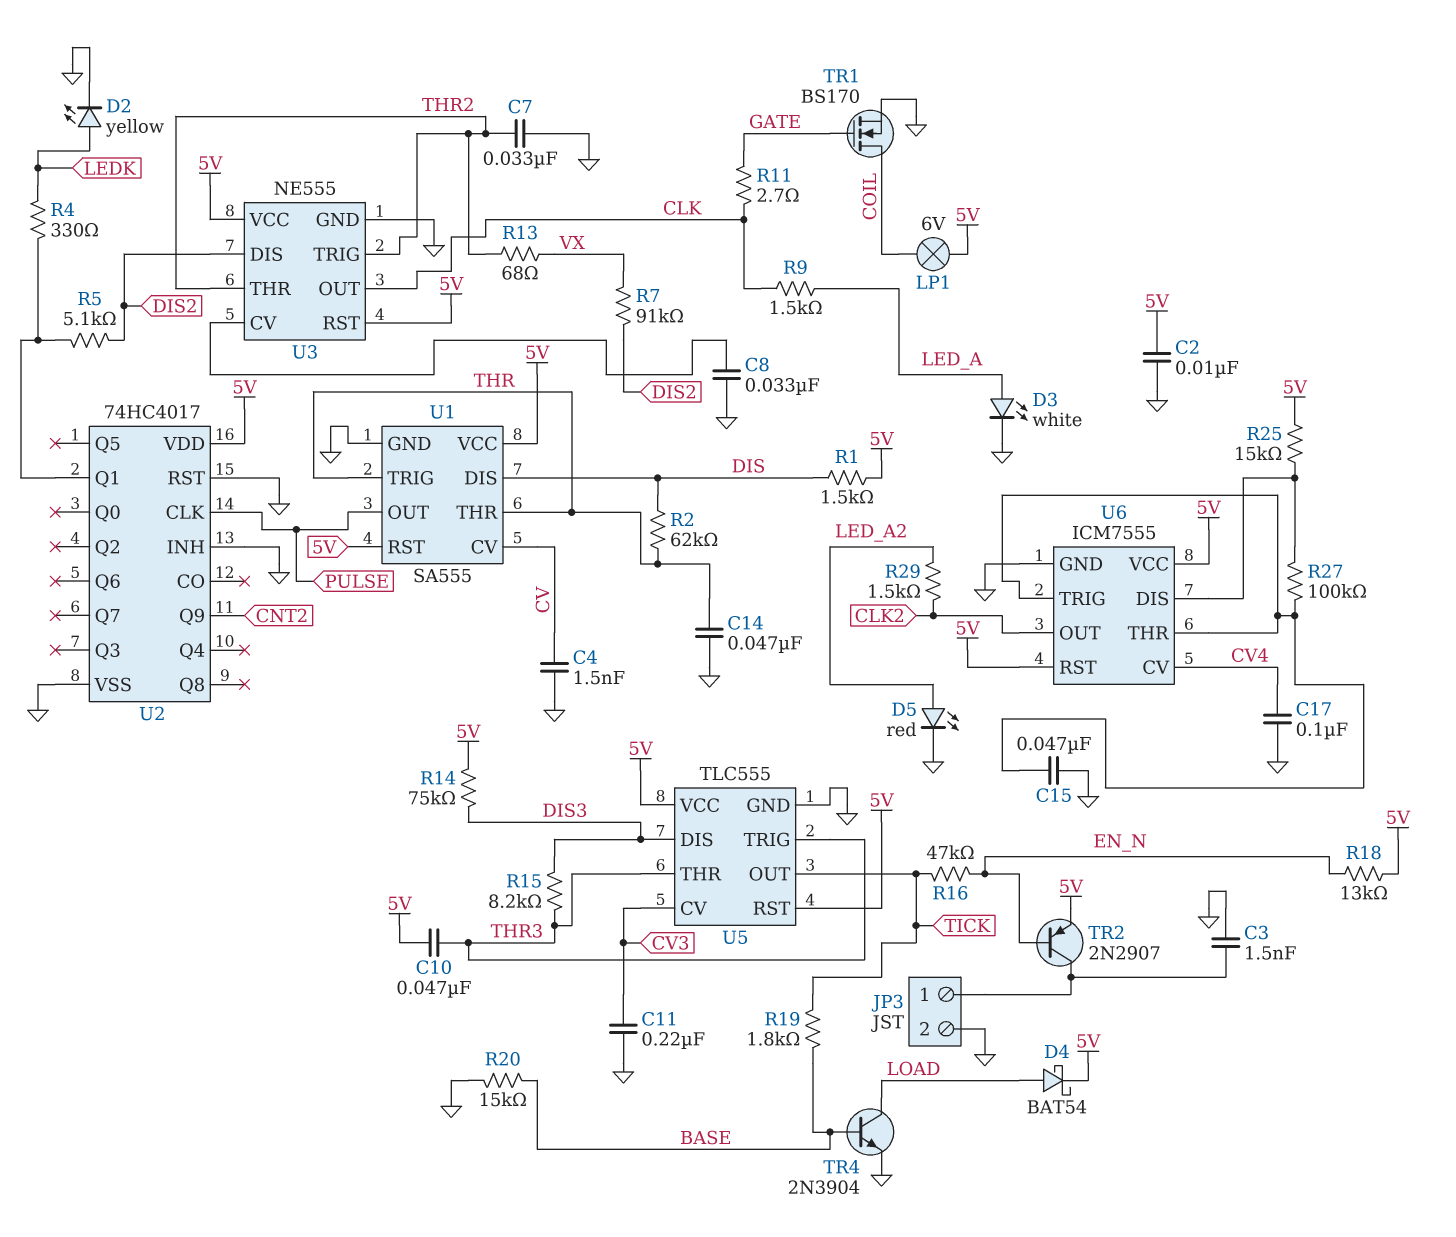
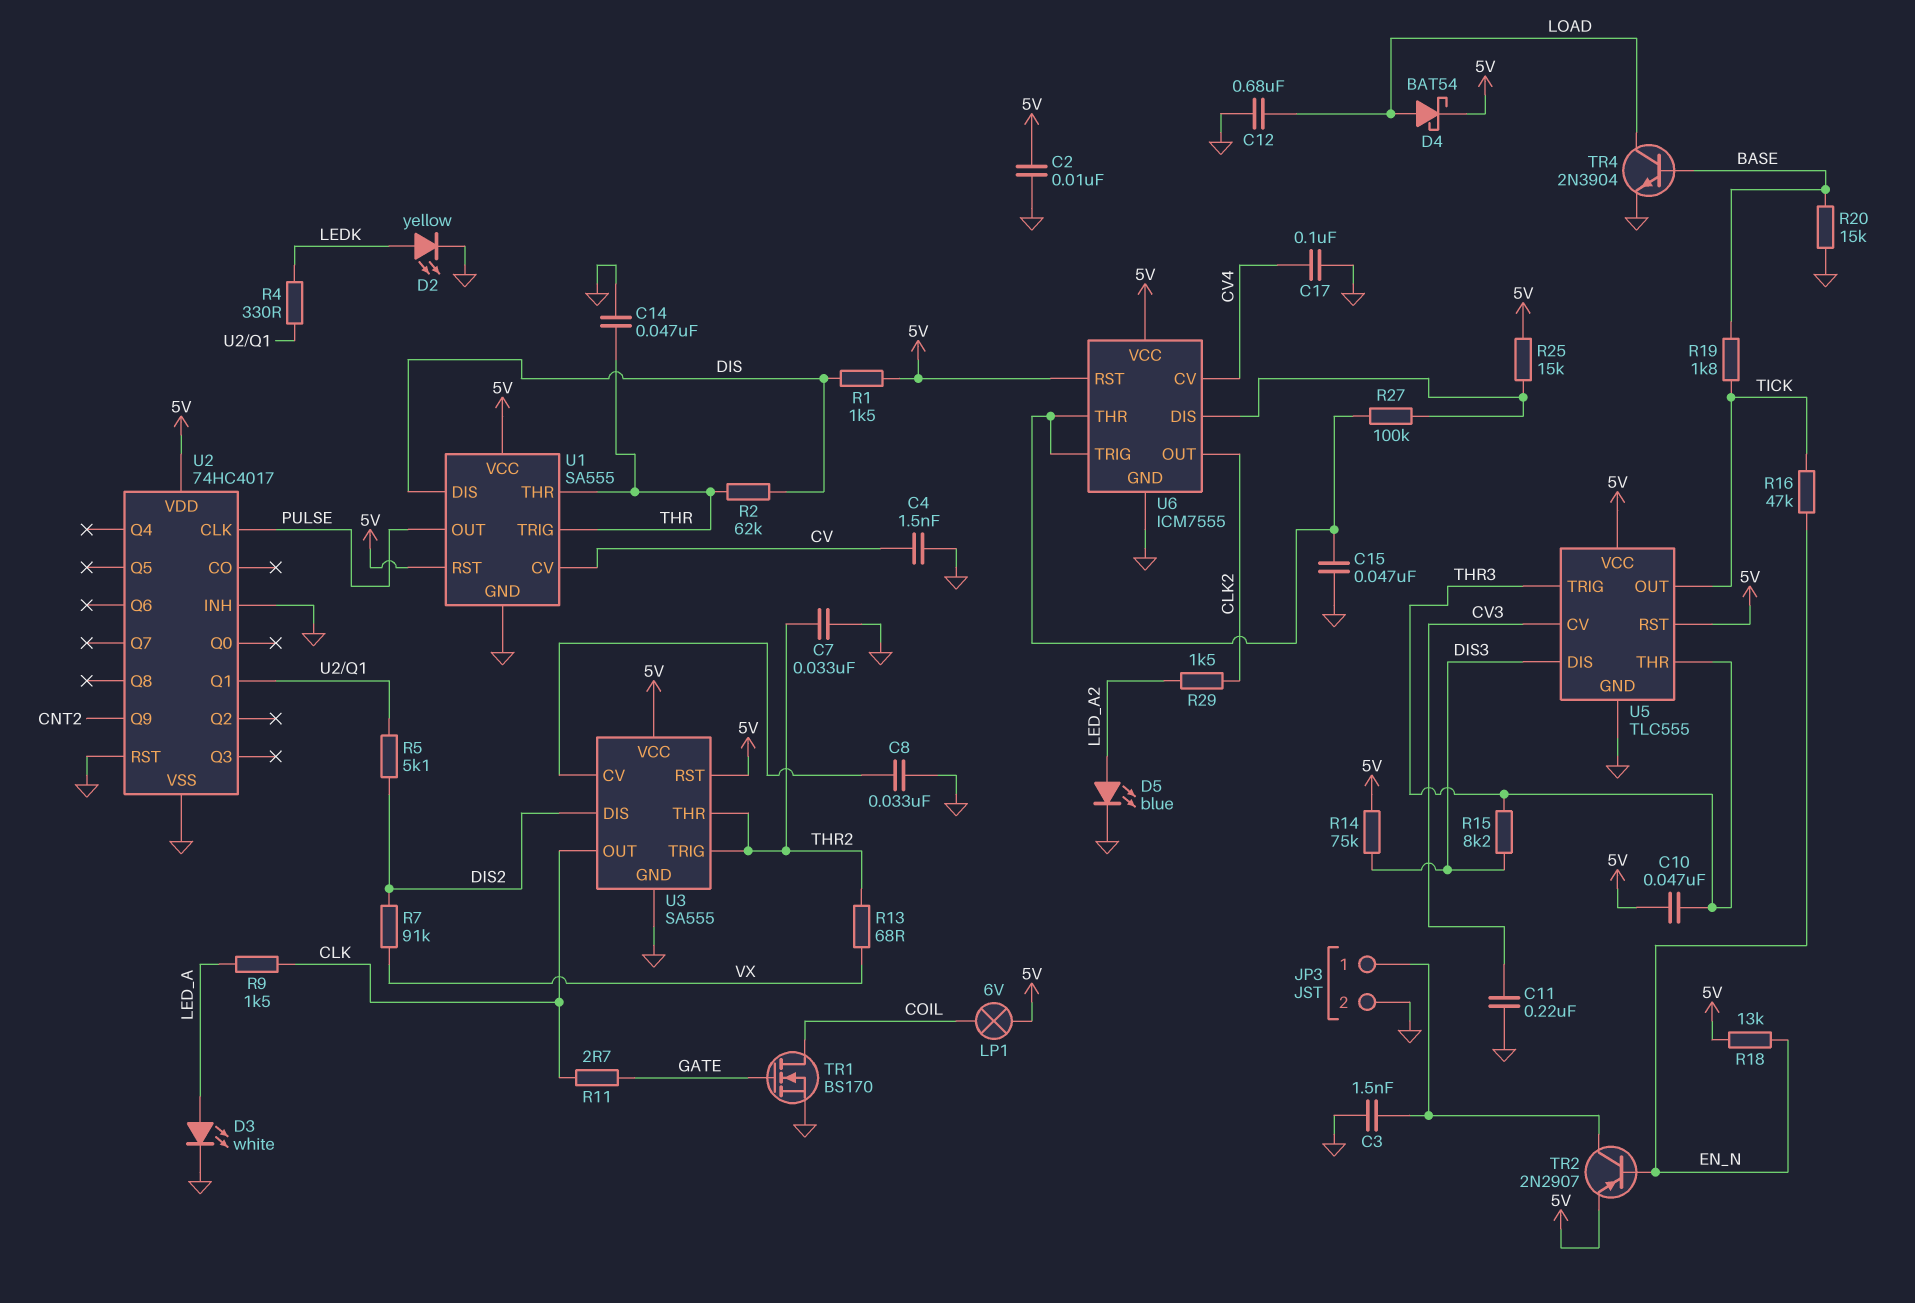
C12: none -> 680nF (GND, LOAD)
D5: LED red (A LED_A2, K GND) -> LED blue (A LED_A2, K GND)
U3: NE555 -> SA555

